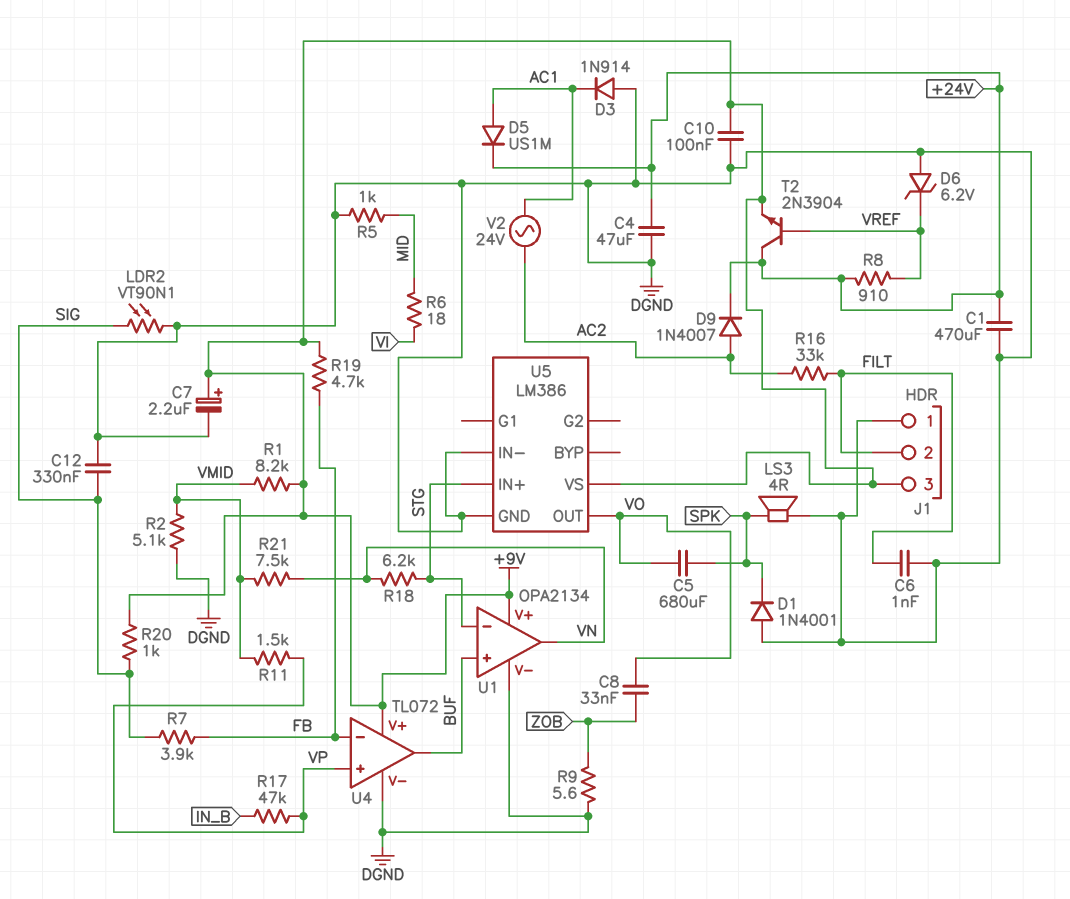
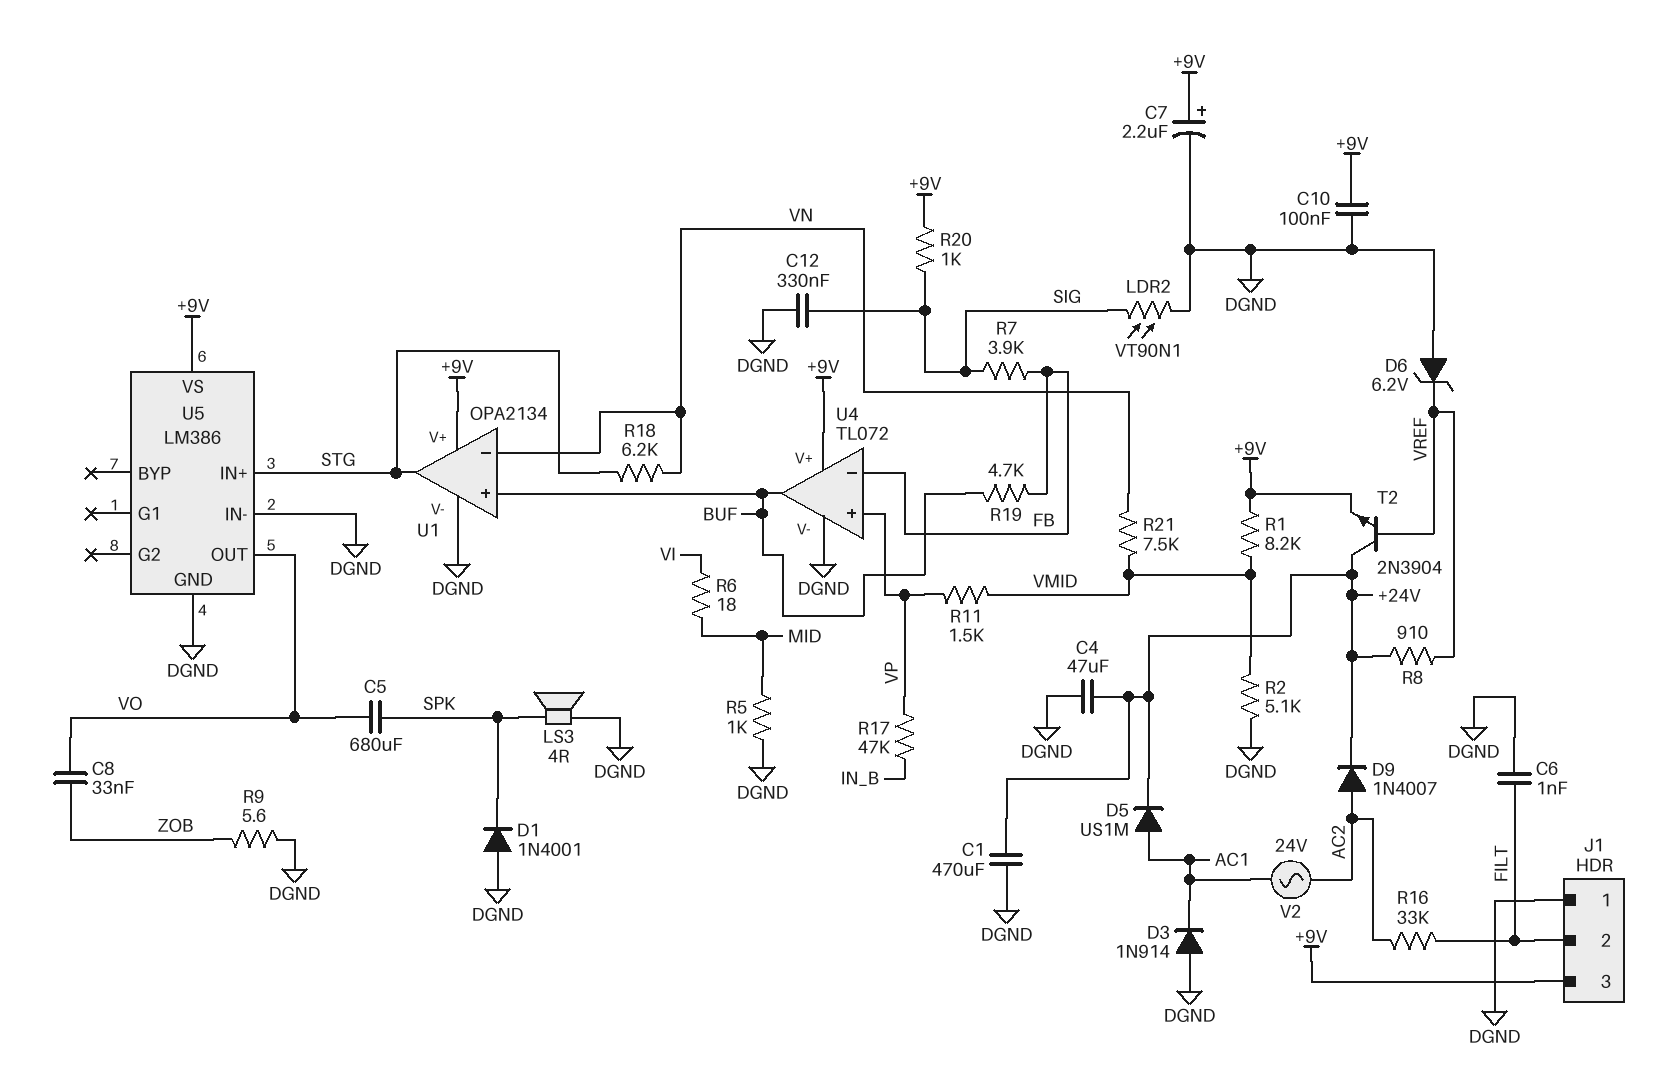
R19: 4.7k (+9V, FB) -> 4.7k (BUF, FB)
U1 pin in-: STG -> VN
U1 pin out: VN -> STG

